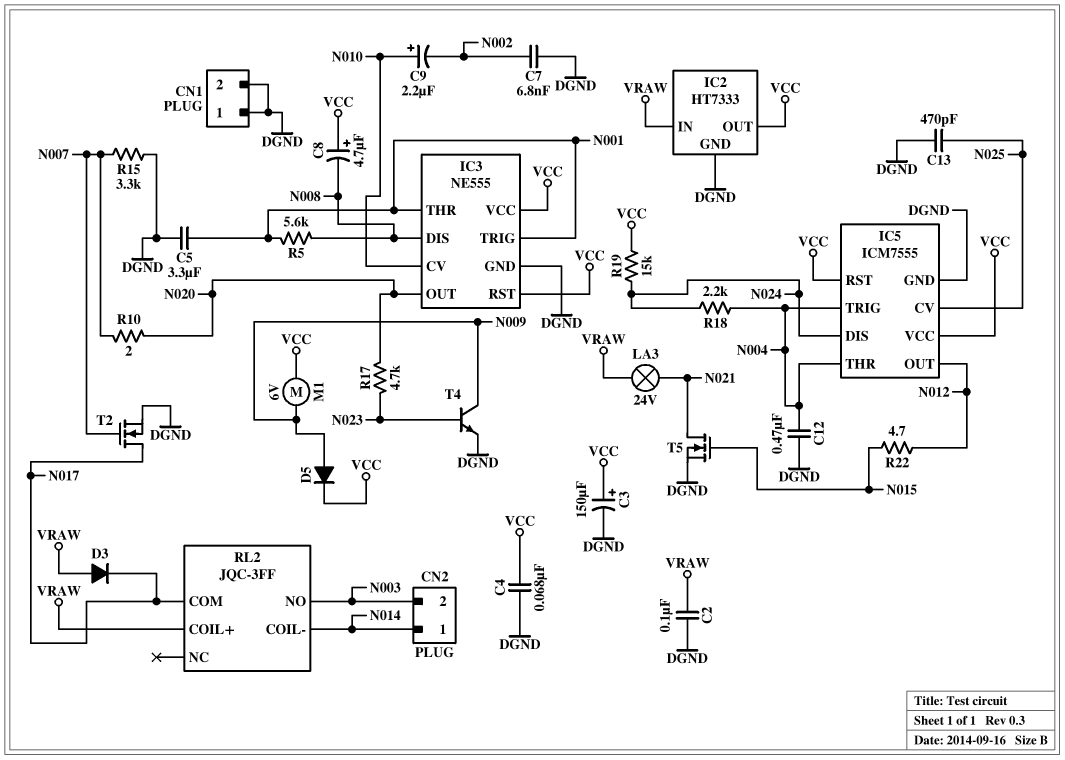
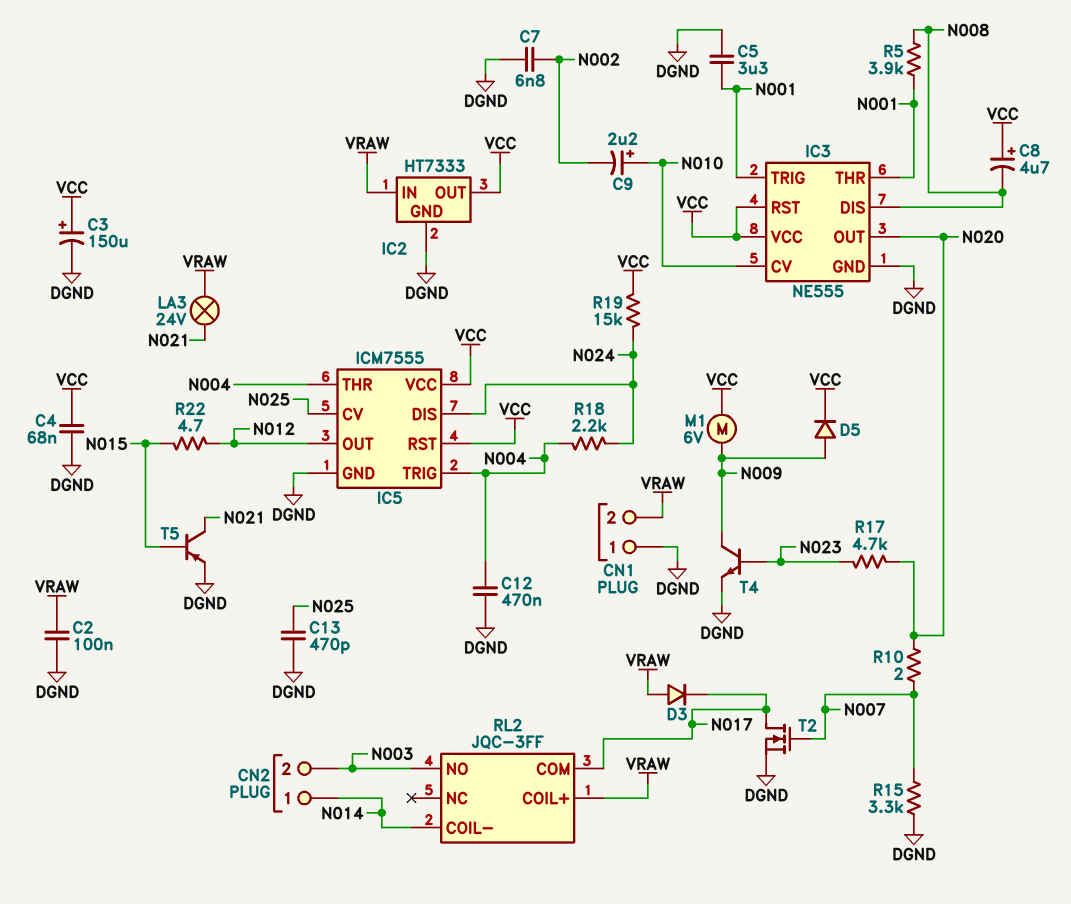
CN1 pin 2: DGND -> VRAW
R5: 5.6k (N001, N008) -> 3.9k (N001, N008)
T5: NMOS (G N015, D N021, S DGND) -> PNP (B N015, C N021, E DGND)

